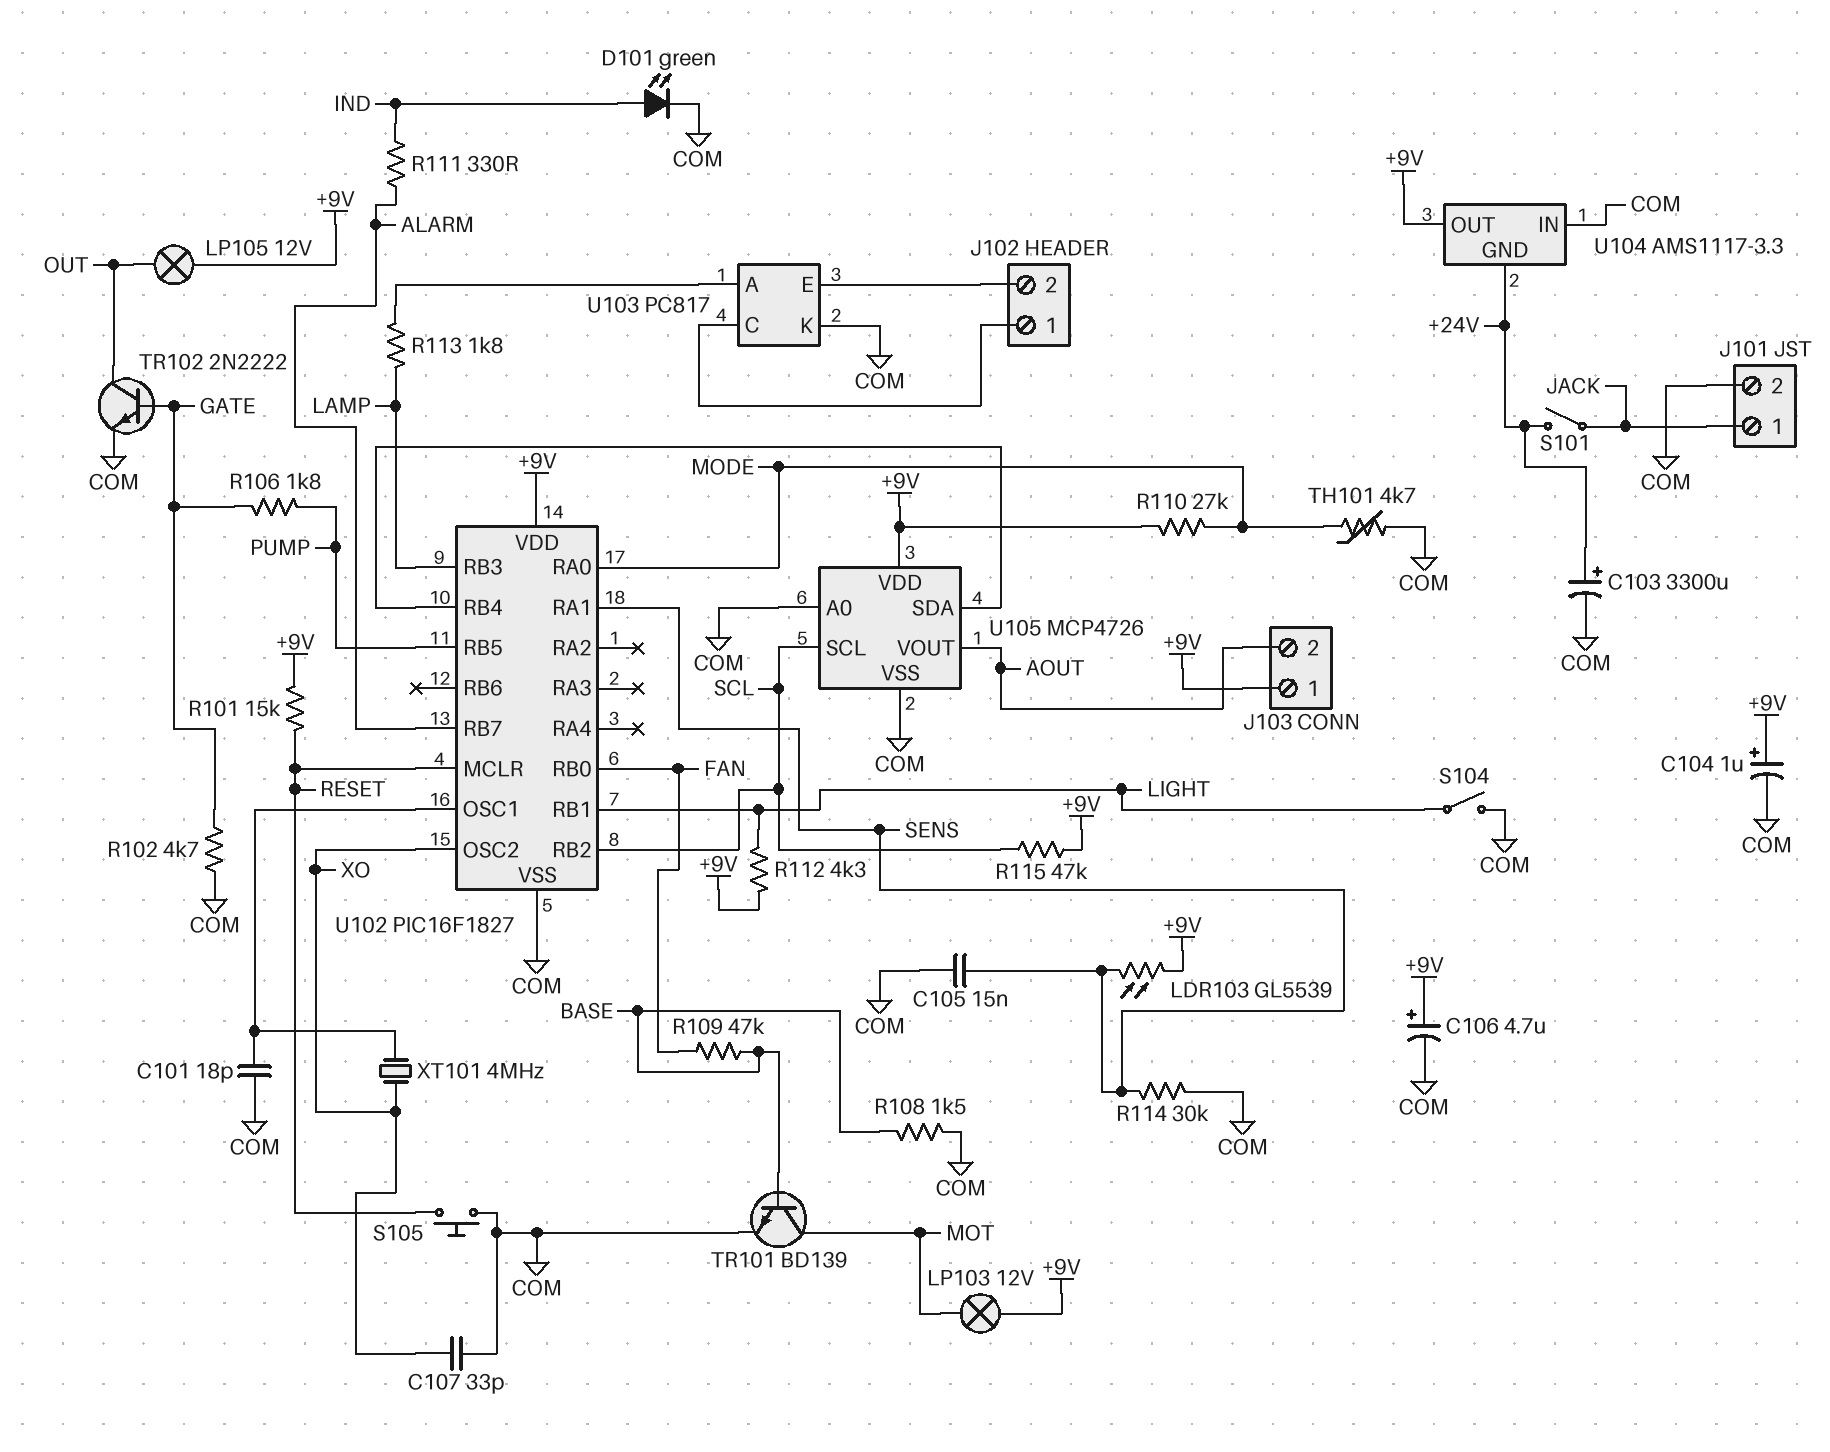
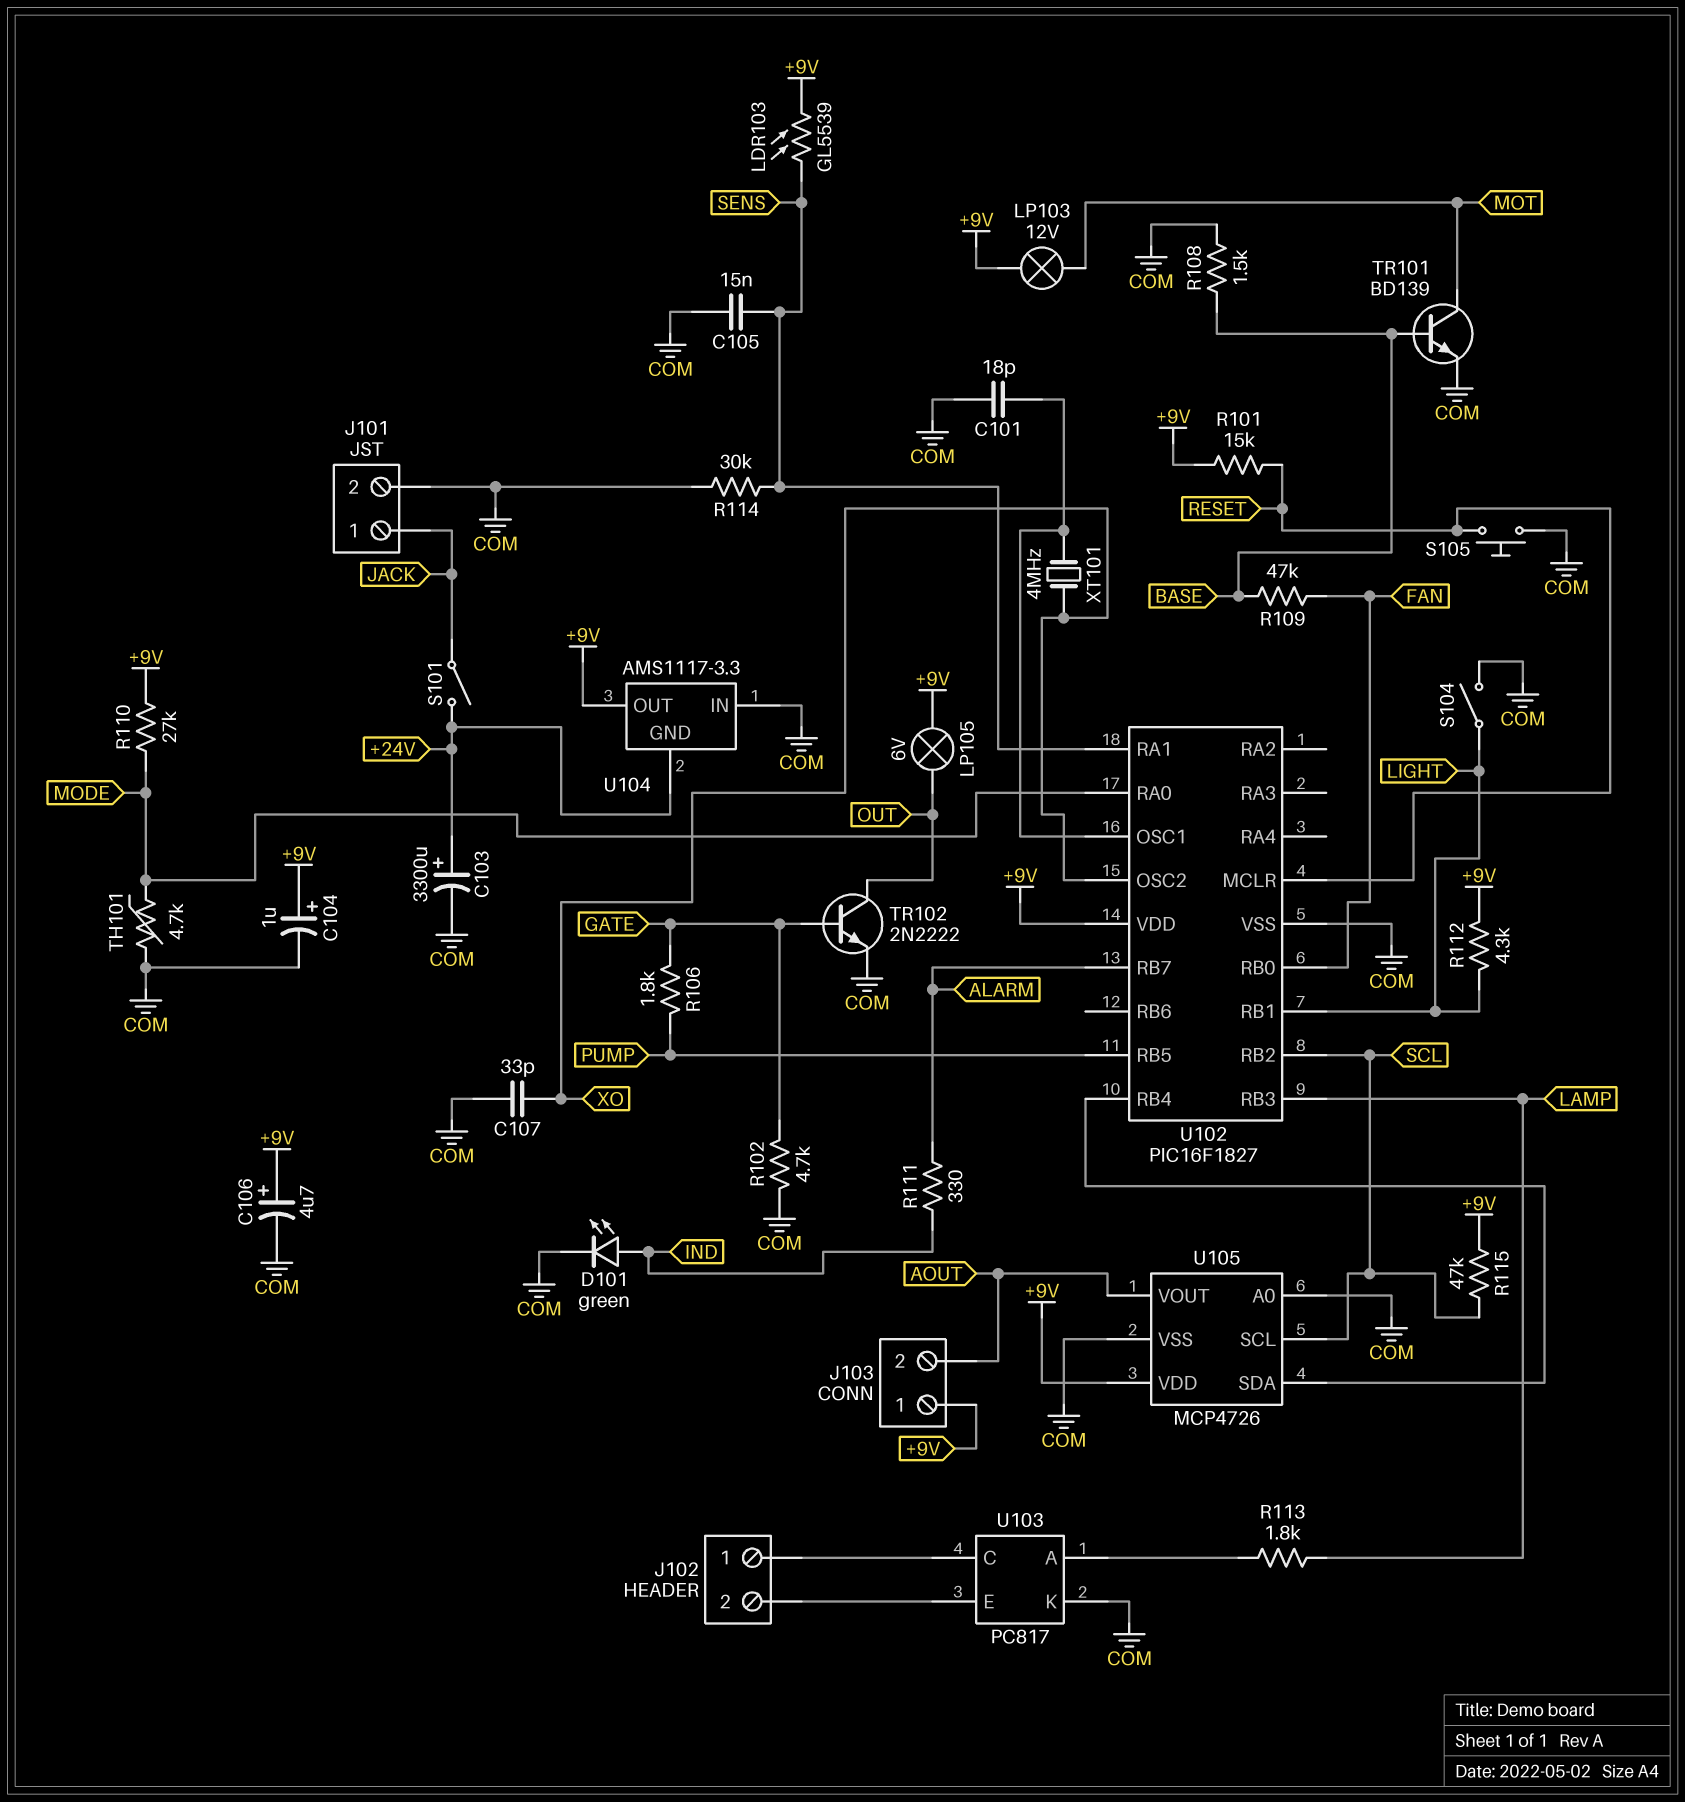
LP105: lamp 12V (+9V, OUT) -> lamp 6V (+9V, OUT)

